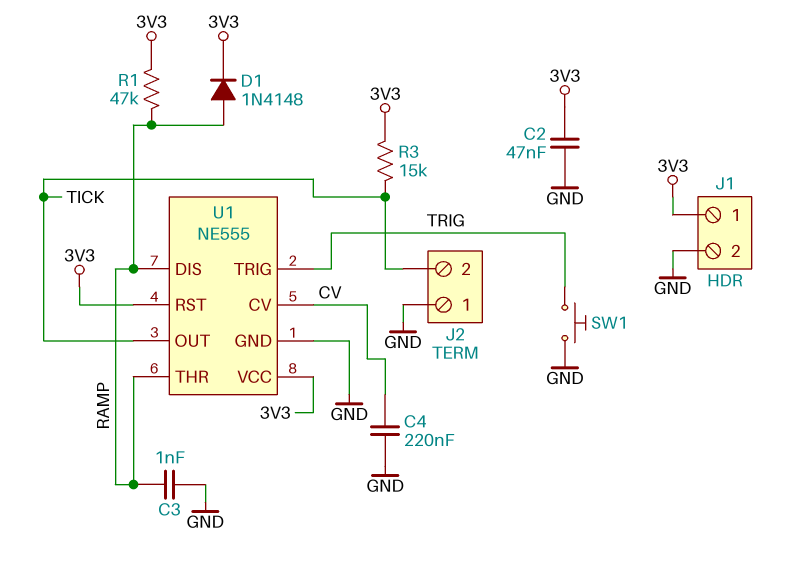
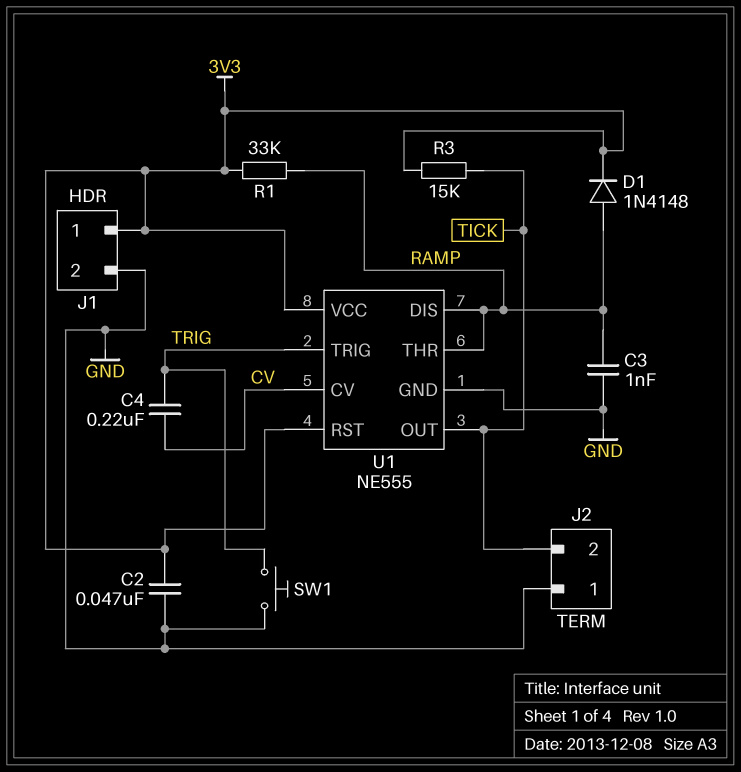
C4: 220nF (CV, GND) -> 220nF (CV, TRIG)
R1: 47k (3V3, RAMP) -> 33k (3V3, RAMP)

